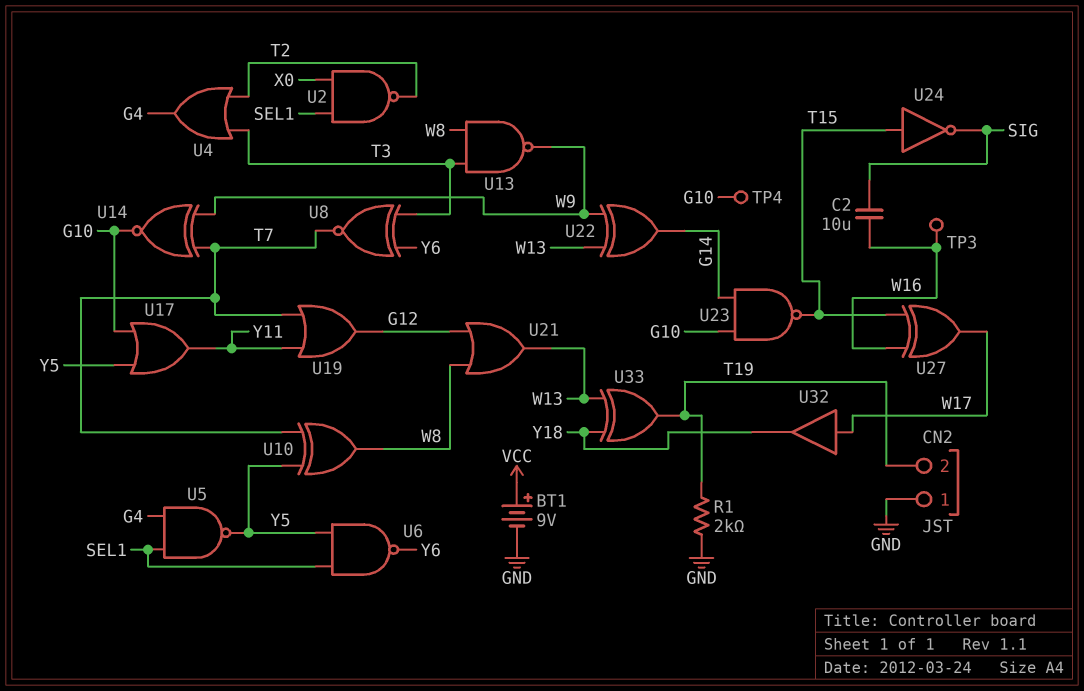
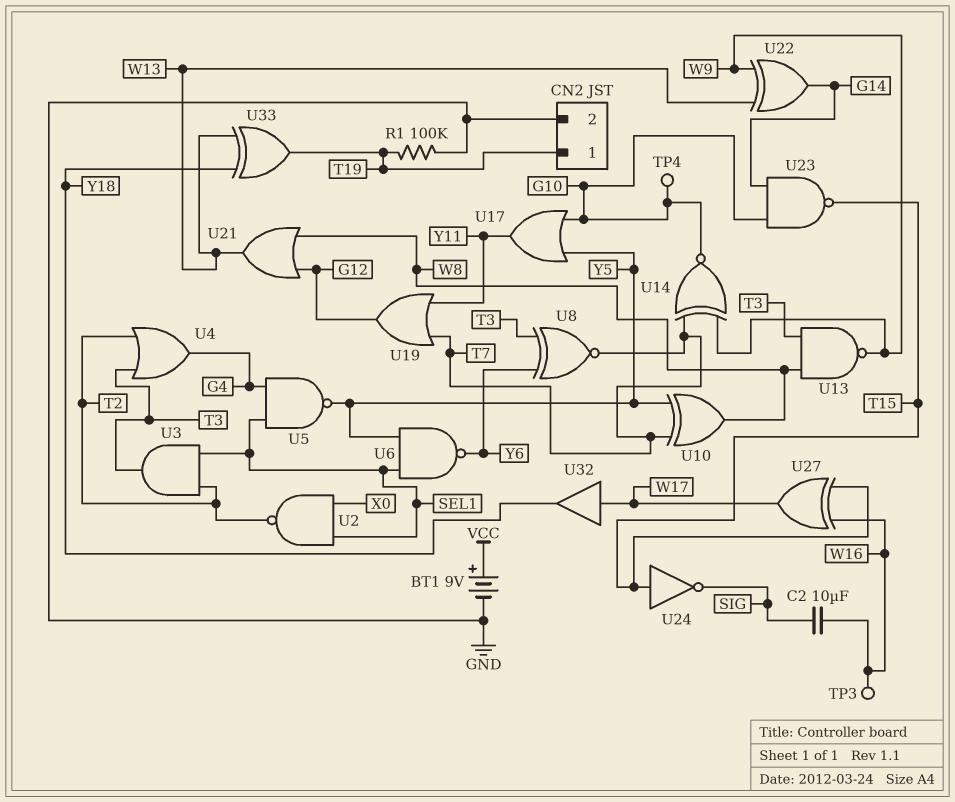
CN2 pin 1: GND -> T19
CN2 pin 2: T19 -> GND
R1: 2k (GND, T19) -> 100k (GND, T19)
U3: none -> AND (in SEL1, in T2, out T3)

